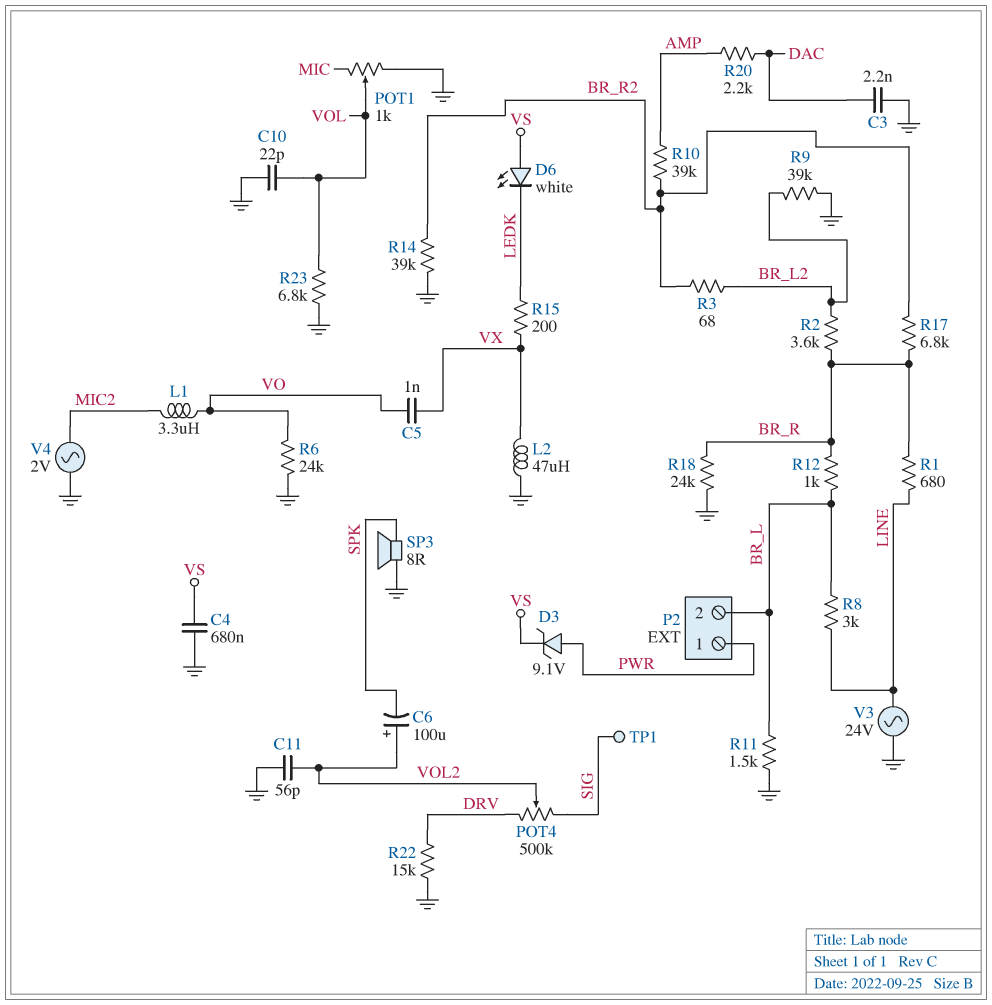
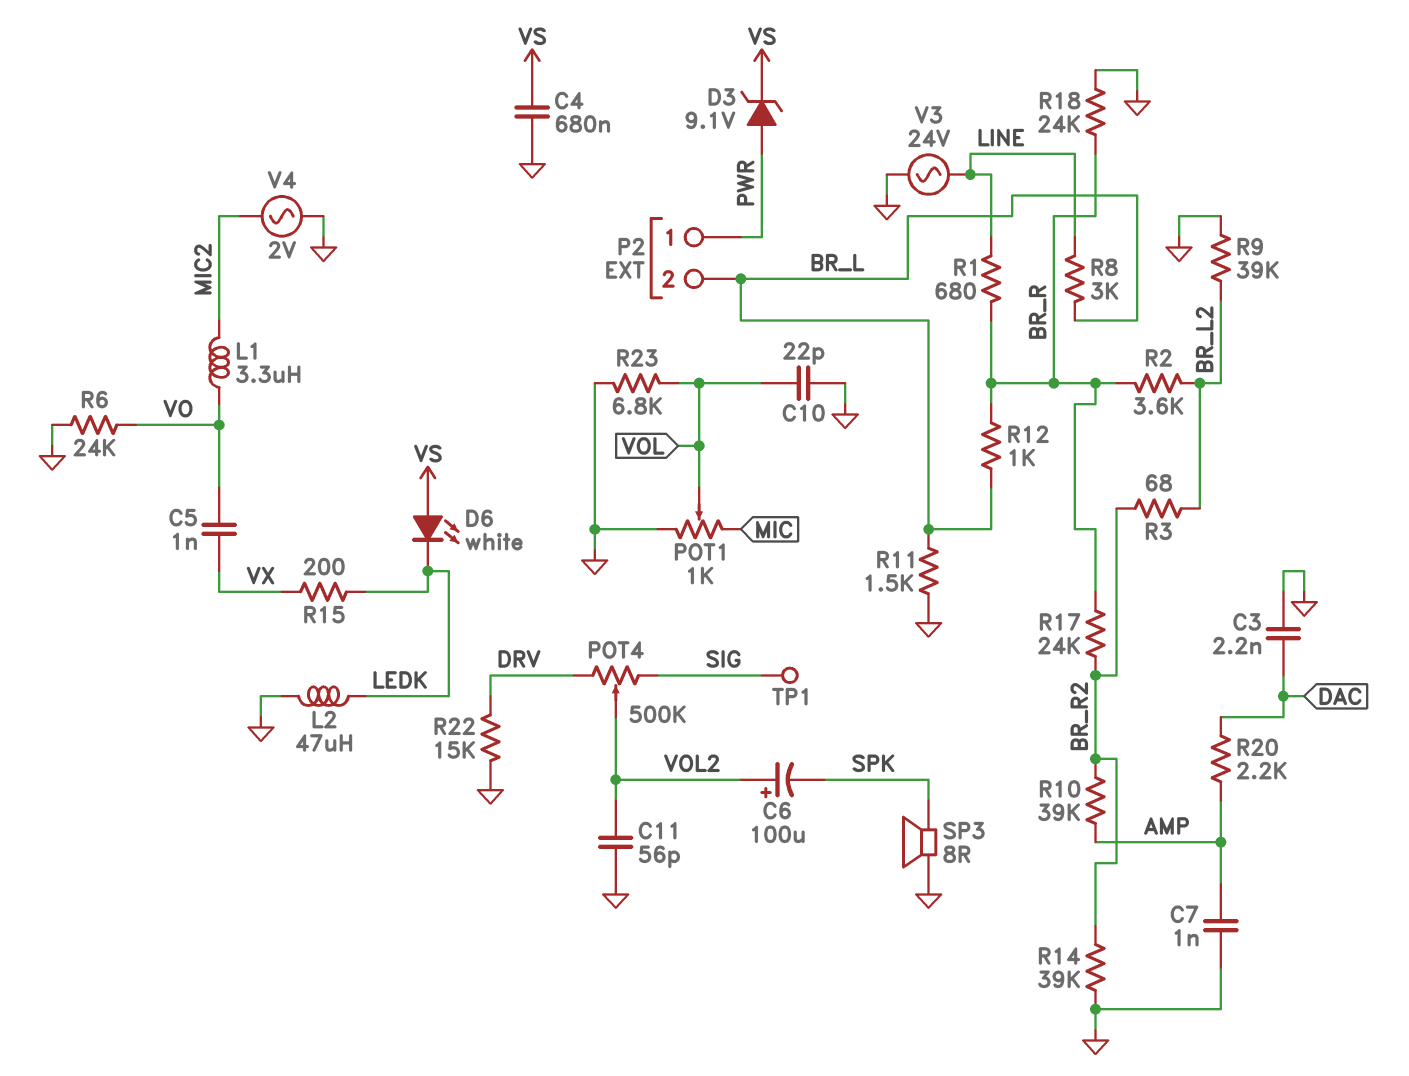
C7: none -> 1nF (AMP, GND)
L2: 47uH (GND, VX) -> 47uH (GND, LEDK)
R17: 6.8k (BR_R, BR_R2) -> 24k (BR_R, BR_R2)

